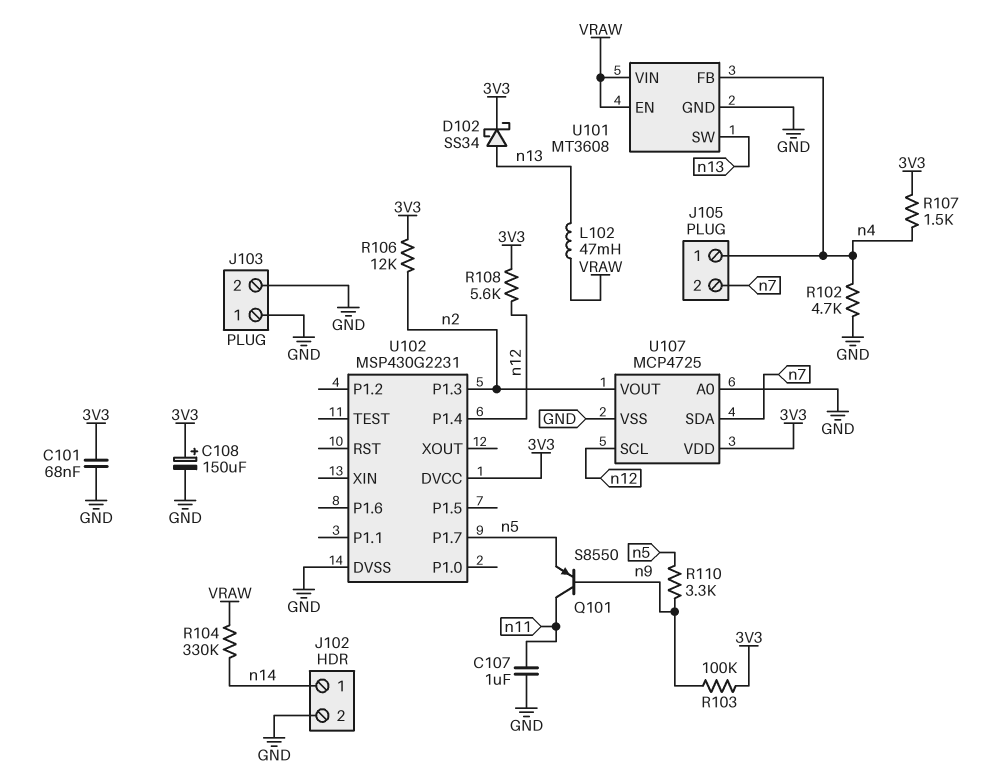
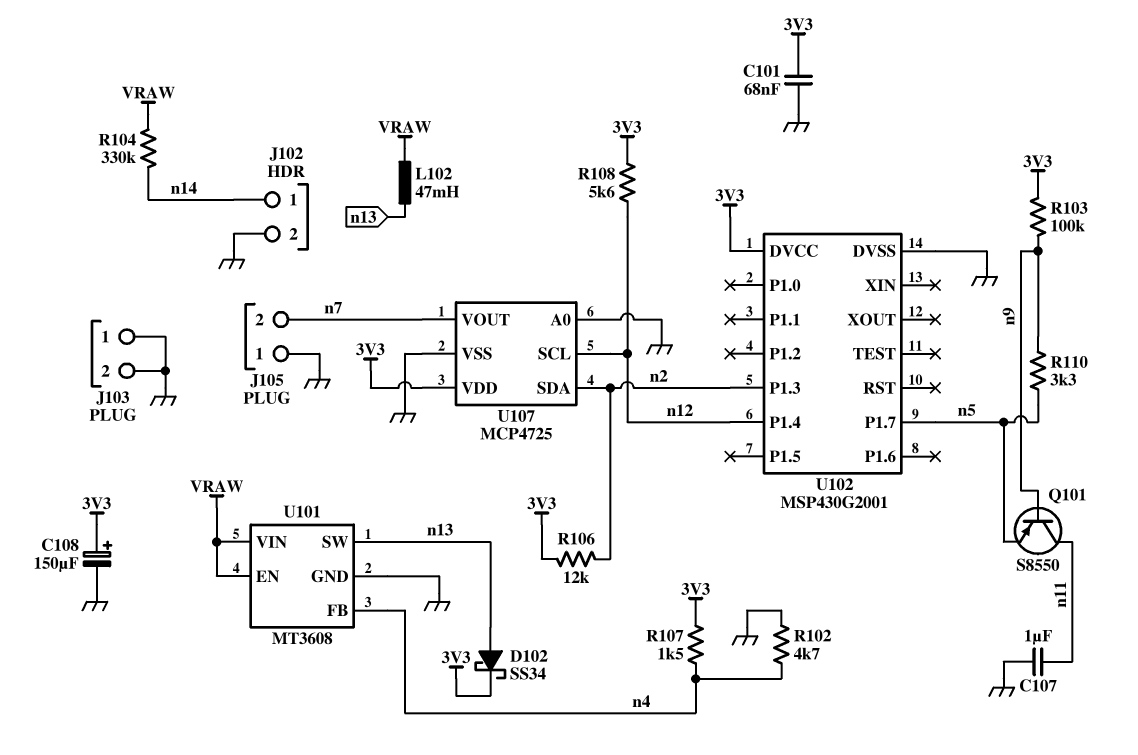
J105 pin 1: n4 -> GND
U102: MSP430G2231 -> MSP430G2001
U107 pin SDA: n7 -> n2
U107 pin VOUT: n2 -> n7

